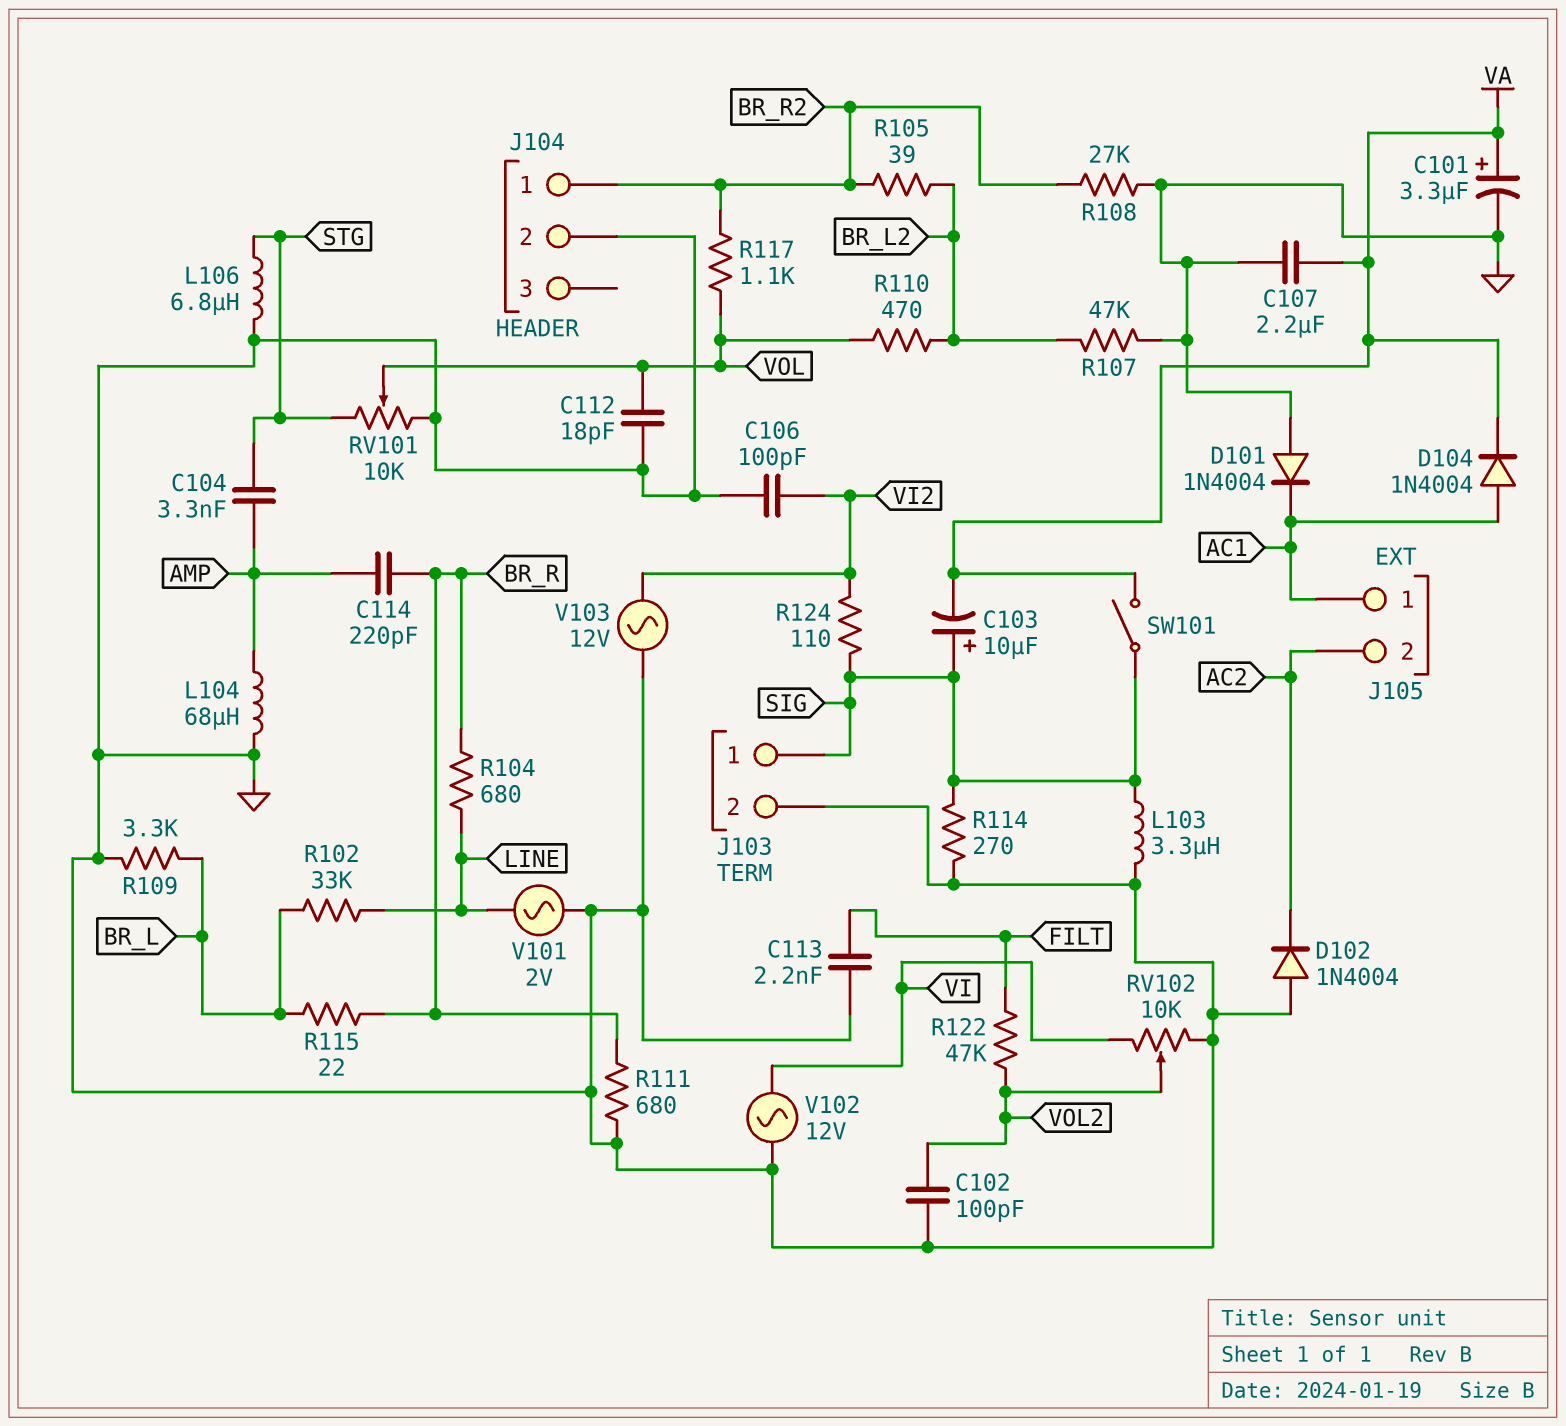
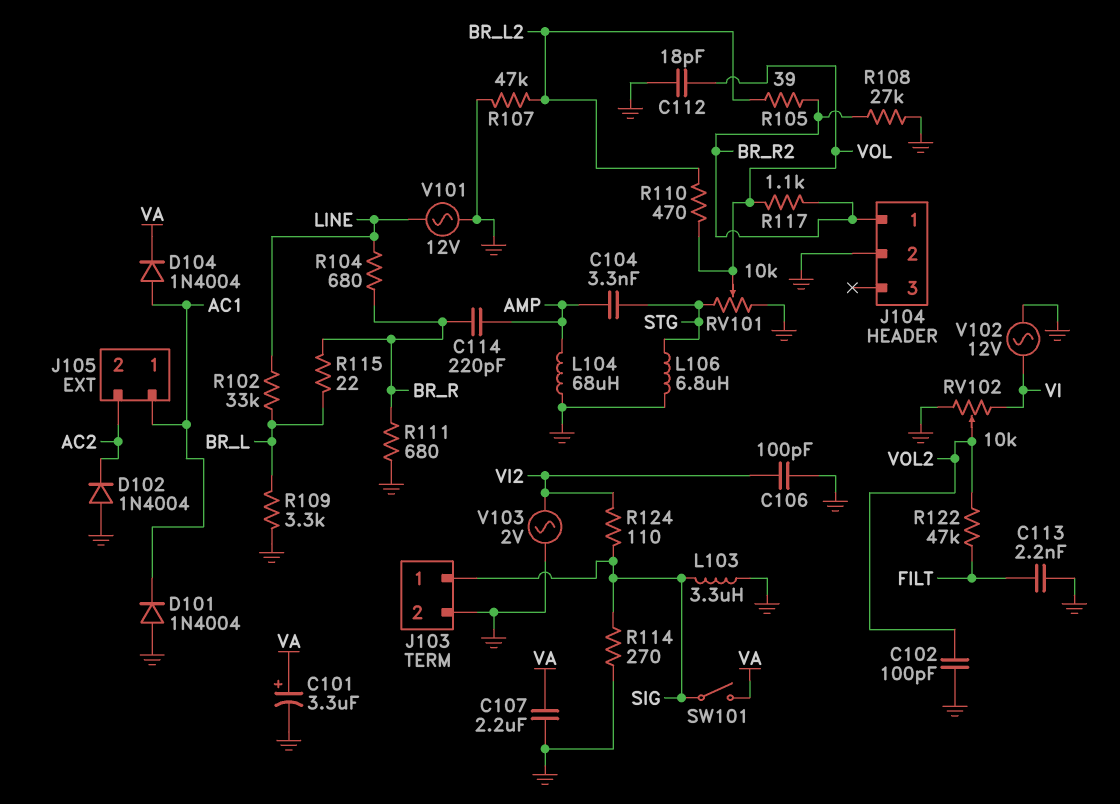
C103: 10uF (plus SIG, minus VA) -> none
V101: AC 2V (GND, LINE) -> AC 12V (GND, LINE)
V103: AC 12V (GND, VI2) -> AC 2V (GND, VI2)

